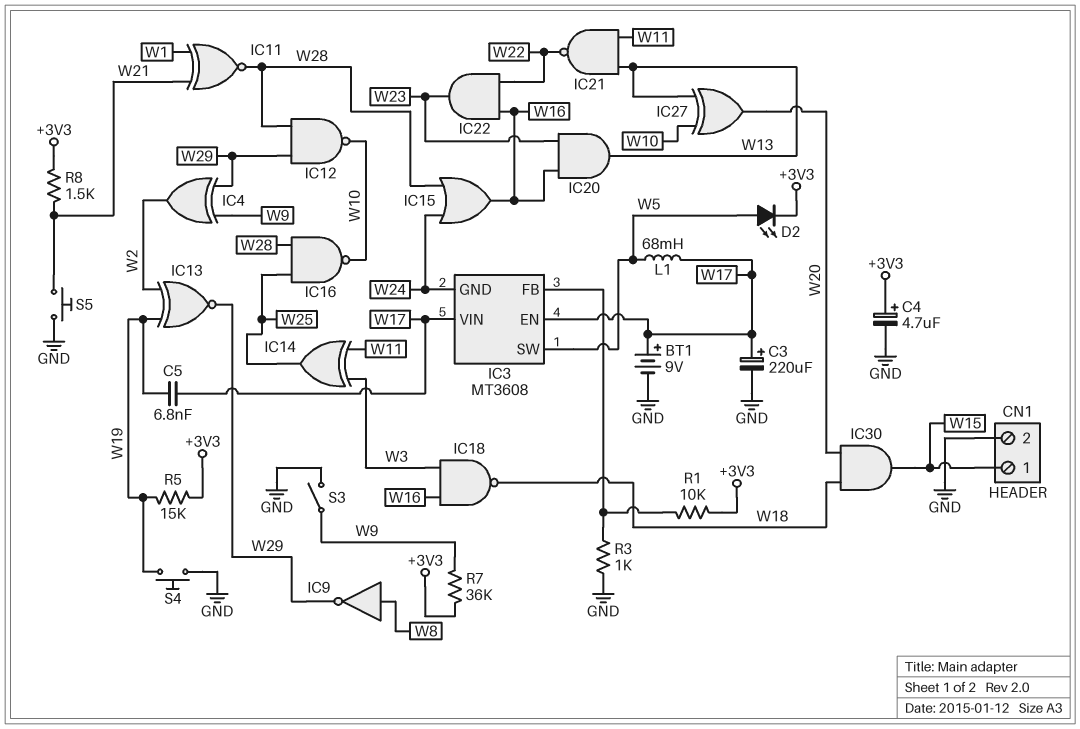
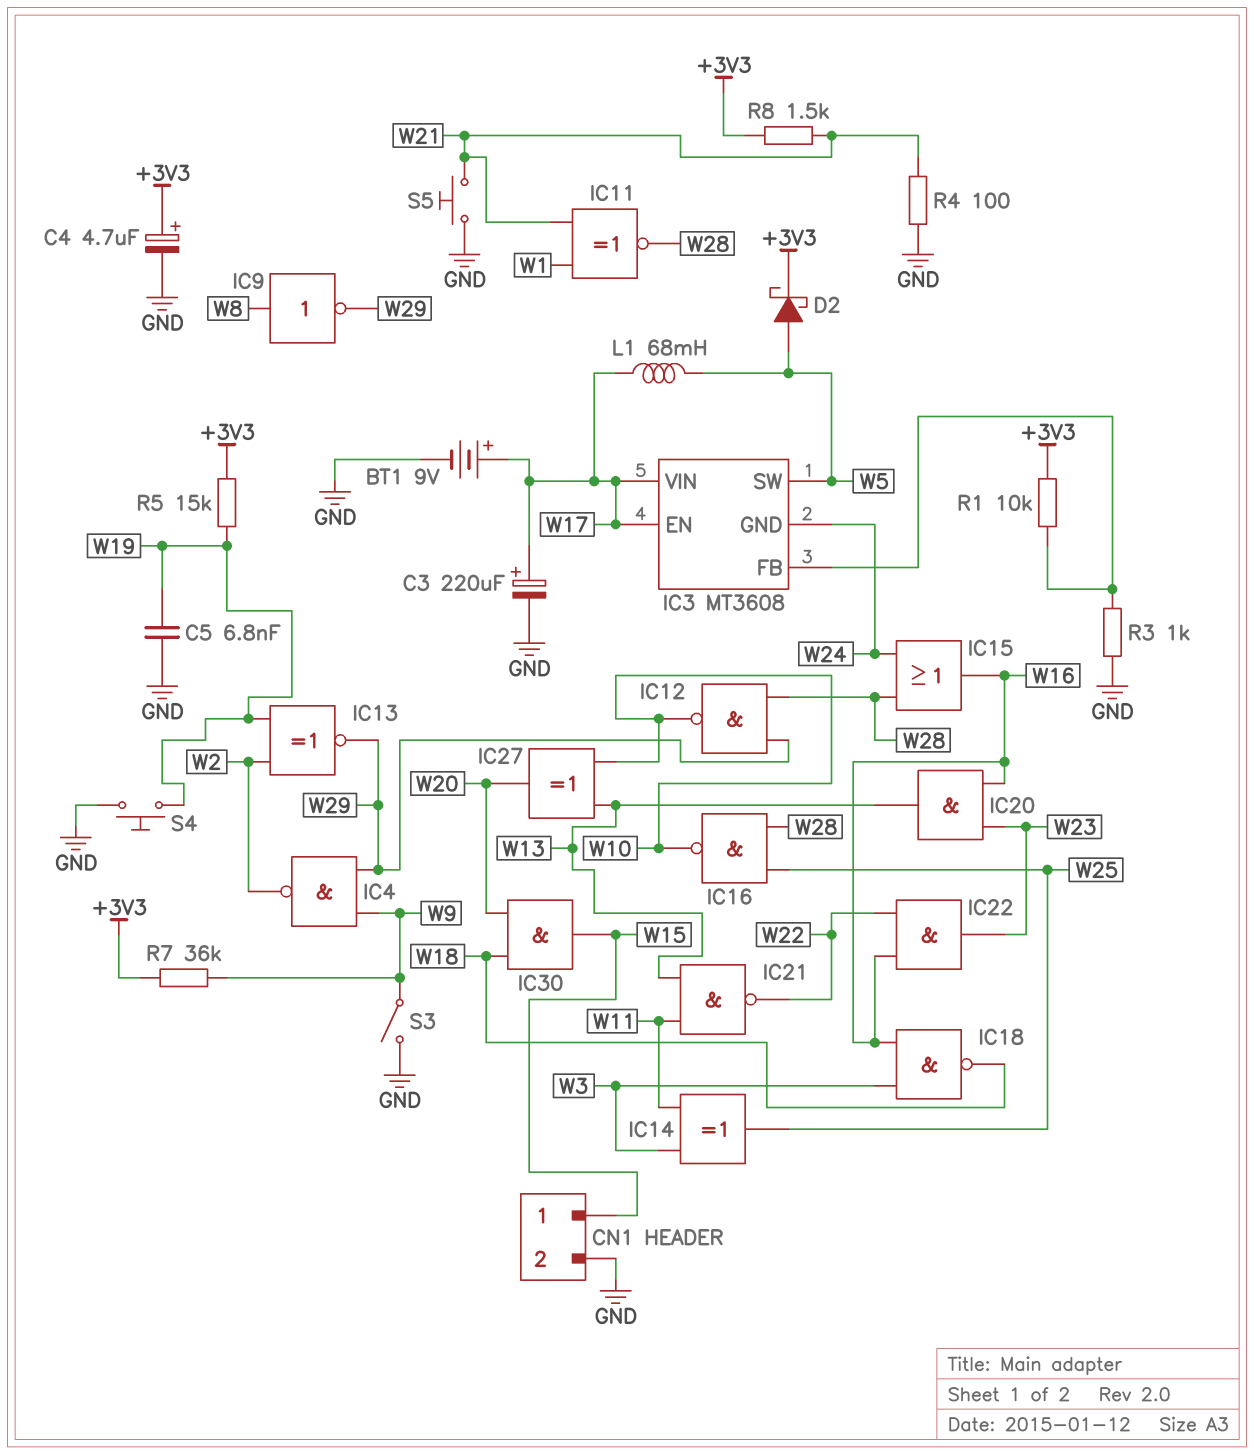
C5: 6.8nF (W17, W19) -> 6.8nF (GND, W19)
D2: LED (A W5, K +3V3) -> schottky (A W5, K +3V3)
IC4: XOR (in W9, in W29, out W2) -> NAND (in W9, in W29, out W2)
R4: none -> 100 (GND, W21)

